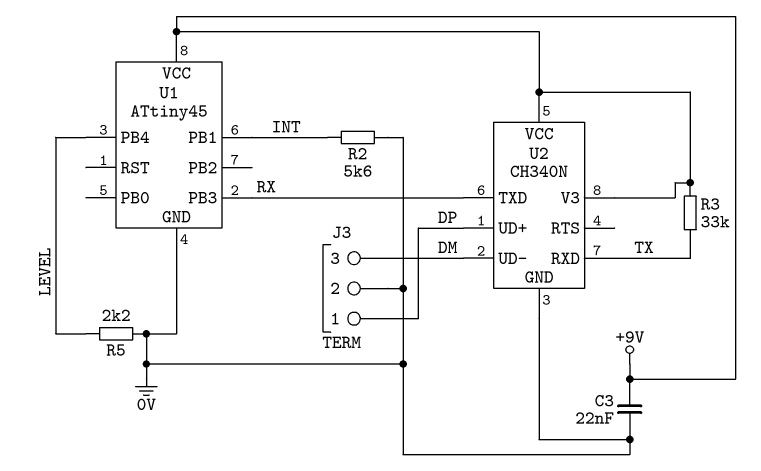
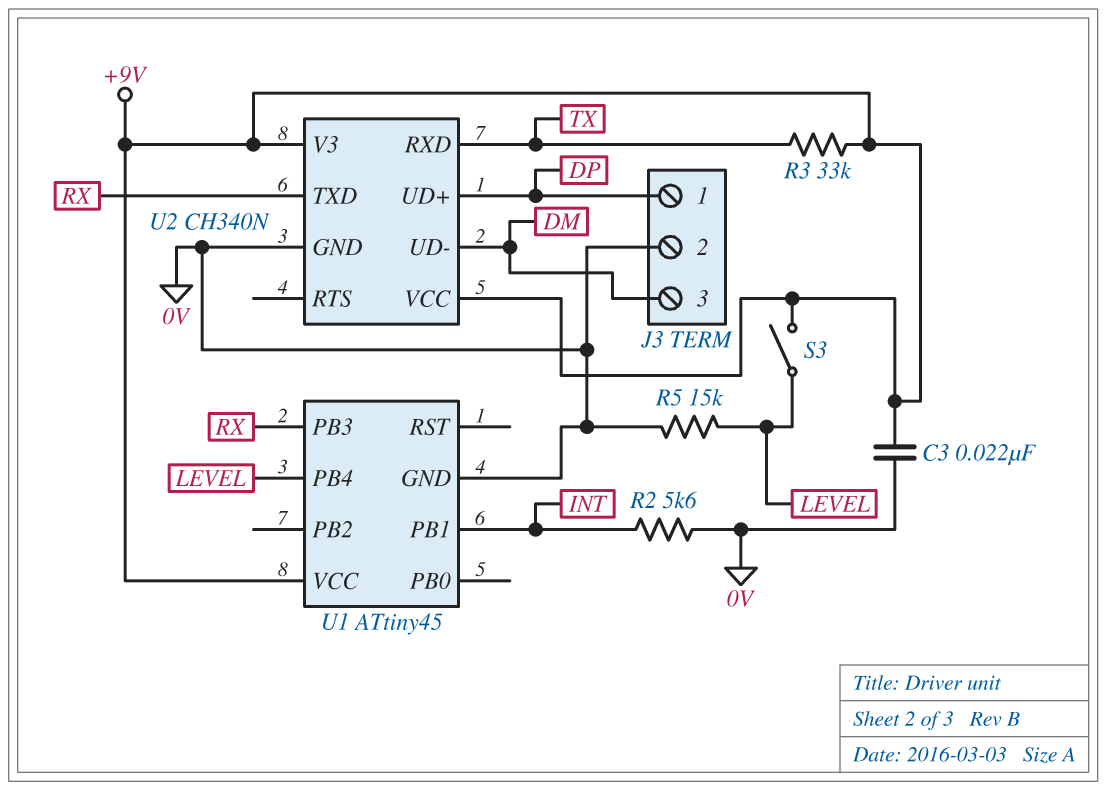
R5: 2.2k (0V, LEVEL) -> 15k (0V, LEVEL)
S3: none -> switch (+9V, LEVEL)

